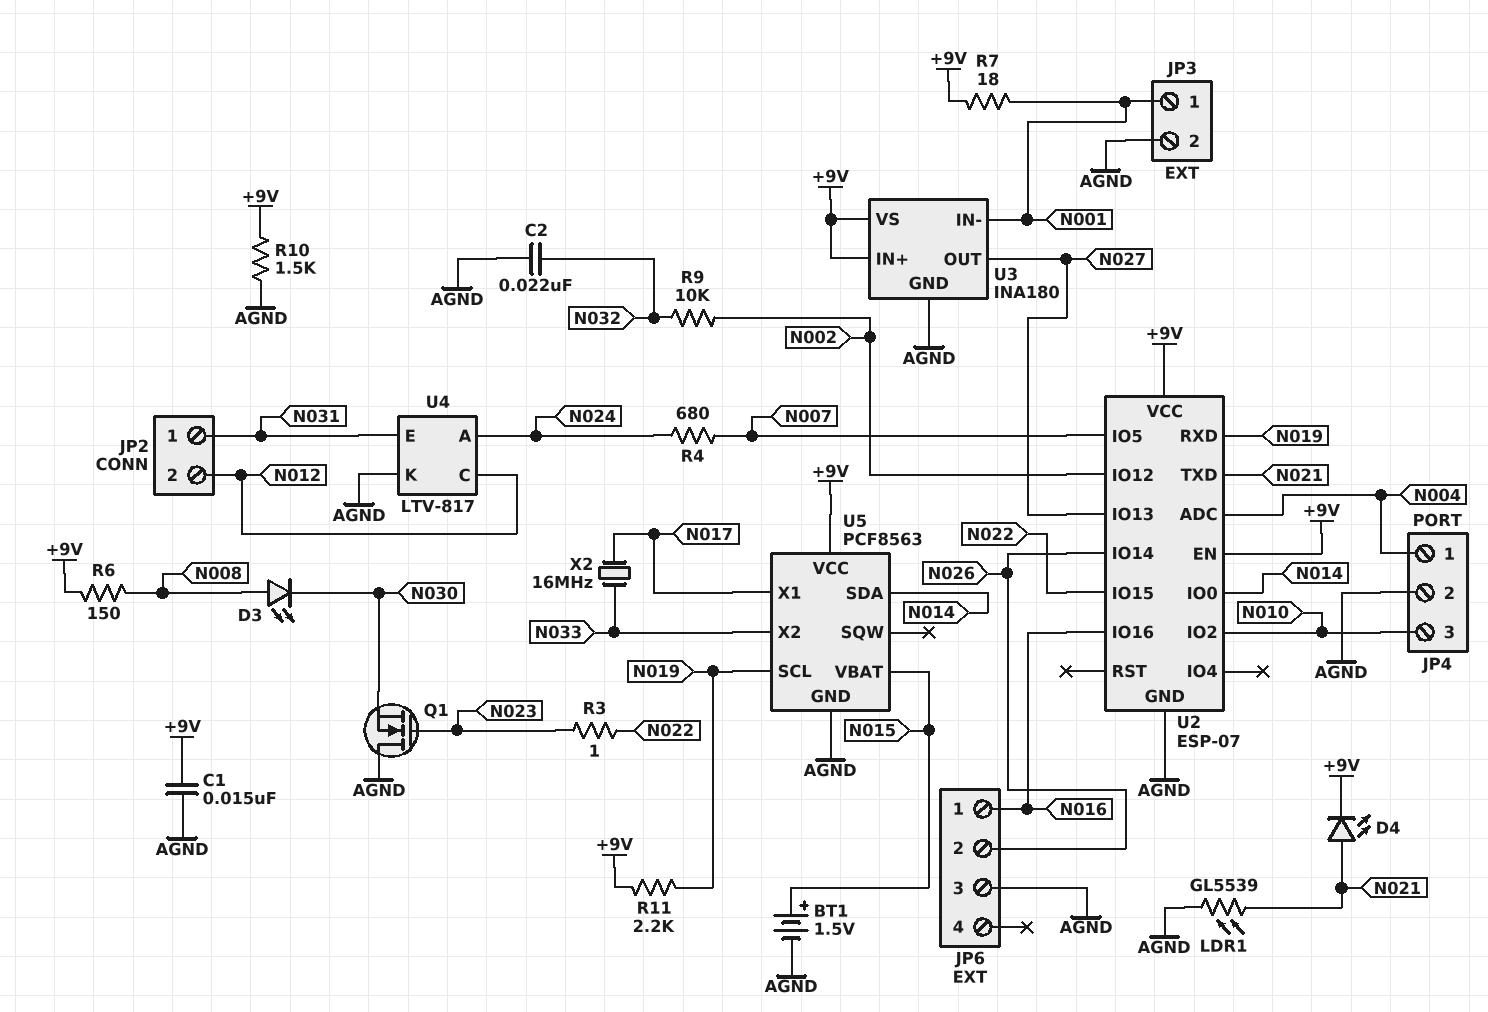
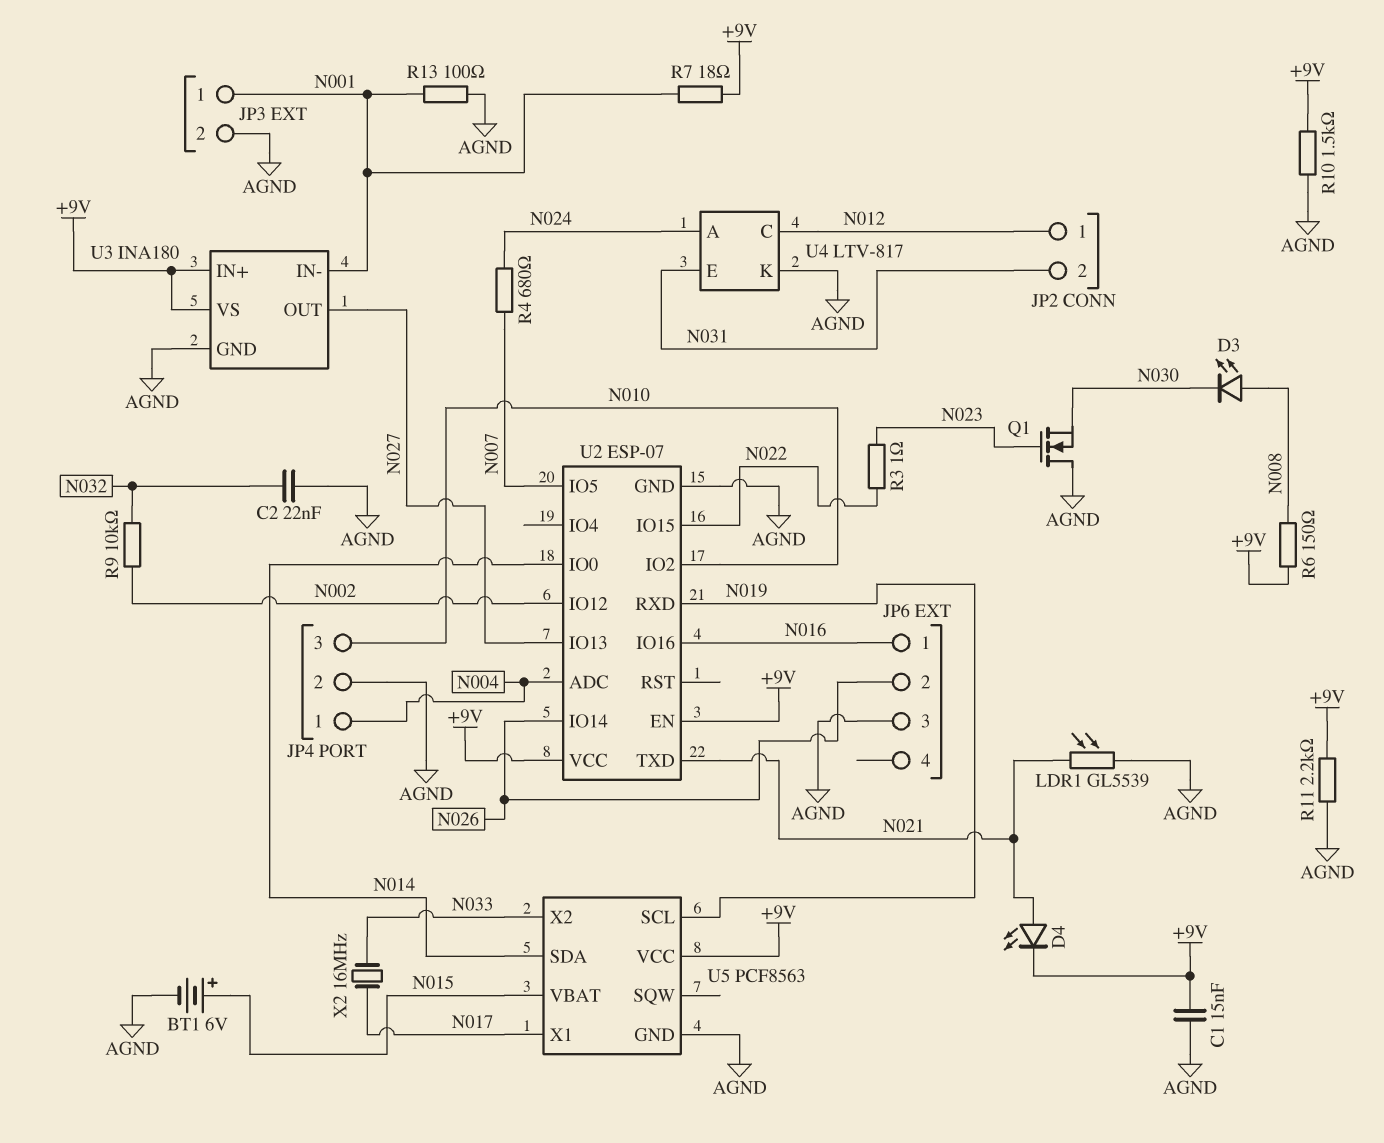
BT1: 1.5V (plus N015, minus AGND) -> 6V (plus N015, minus AGND)
JP2 pin 1: N031 -> N012
JP2 pin 2: N012 -> N031
R11: 2.2k (+9V, N019) -> 2.2k (+9V, AGND)
R13: none -> 100 (AGND, N001)

